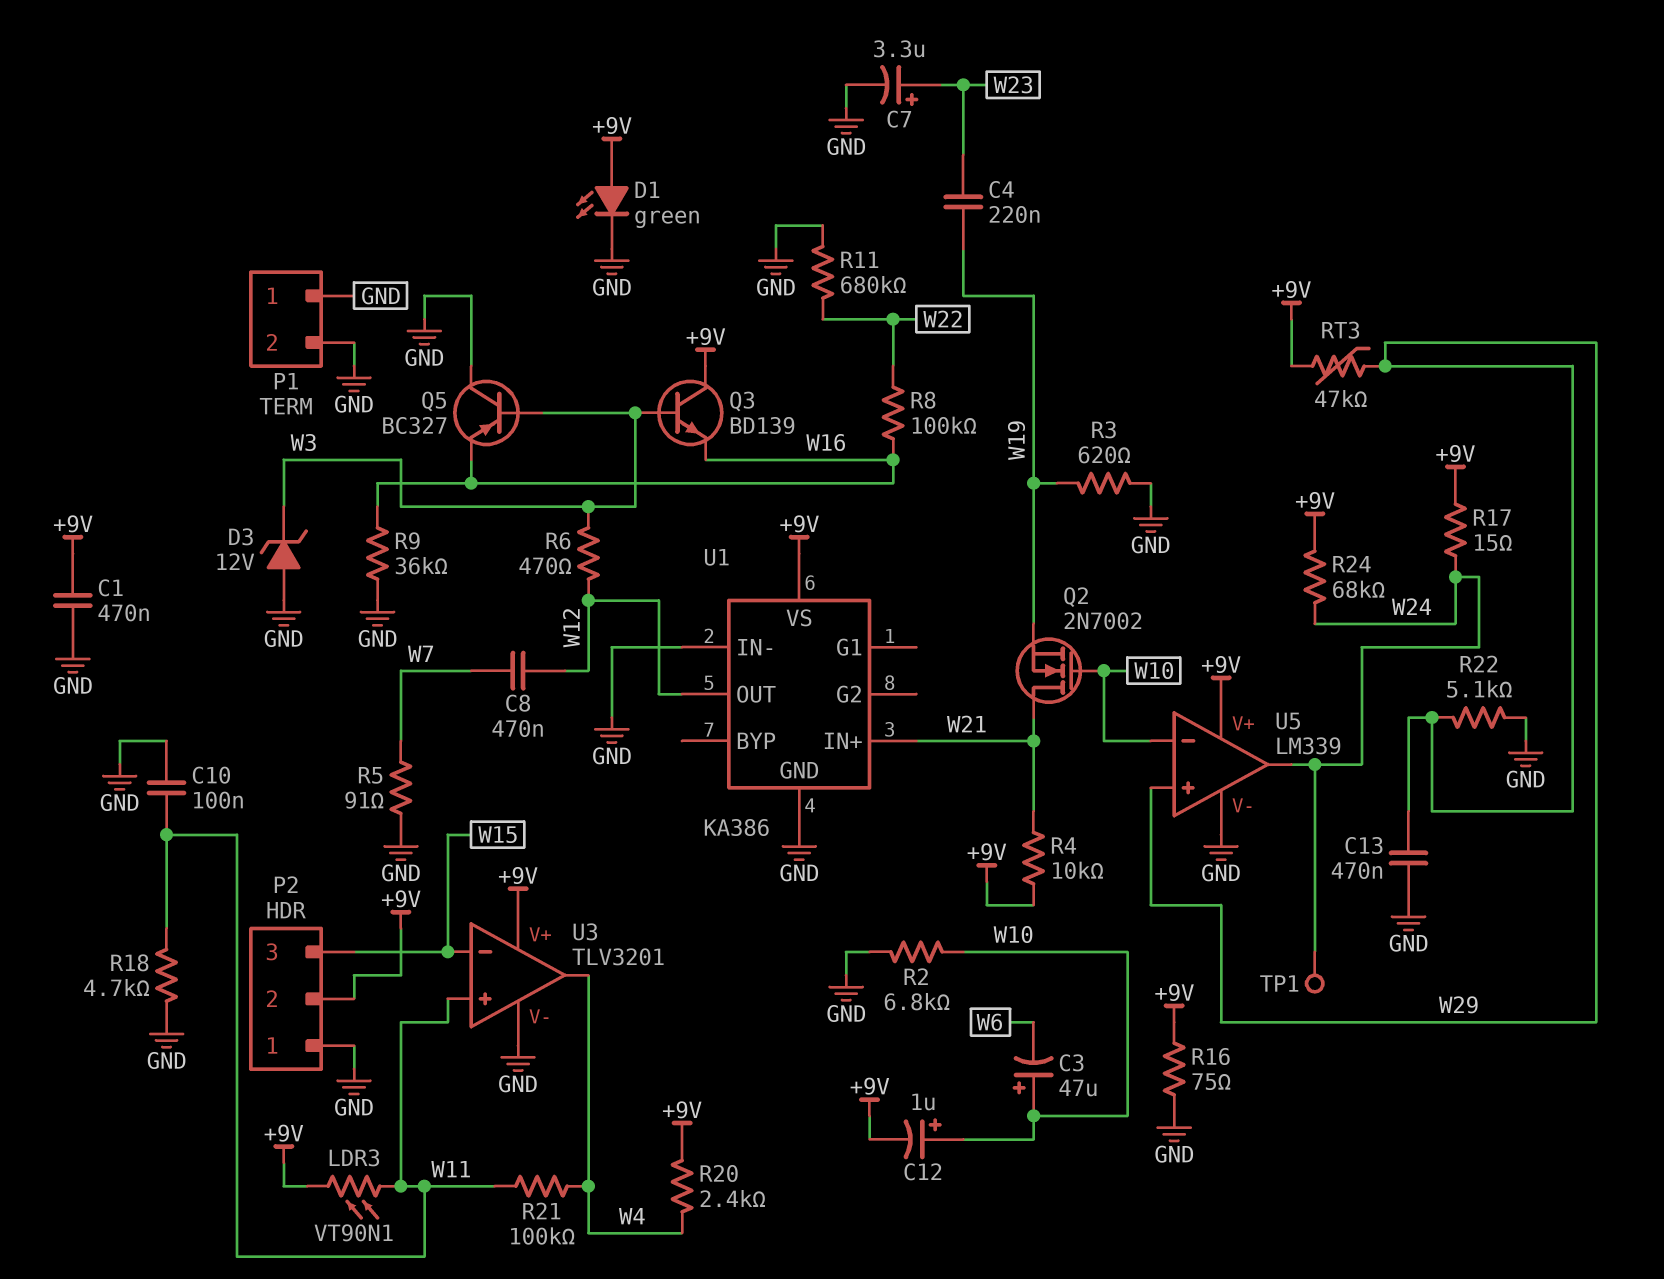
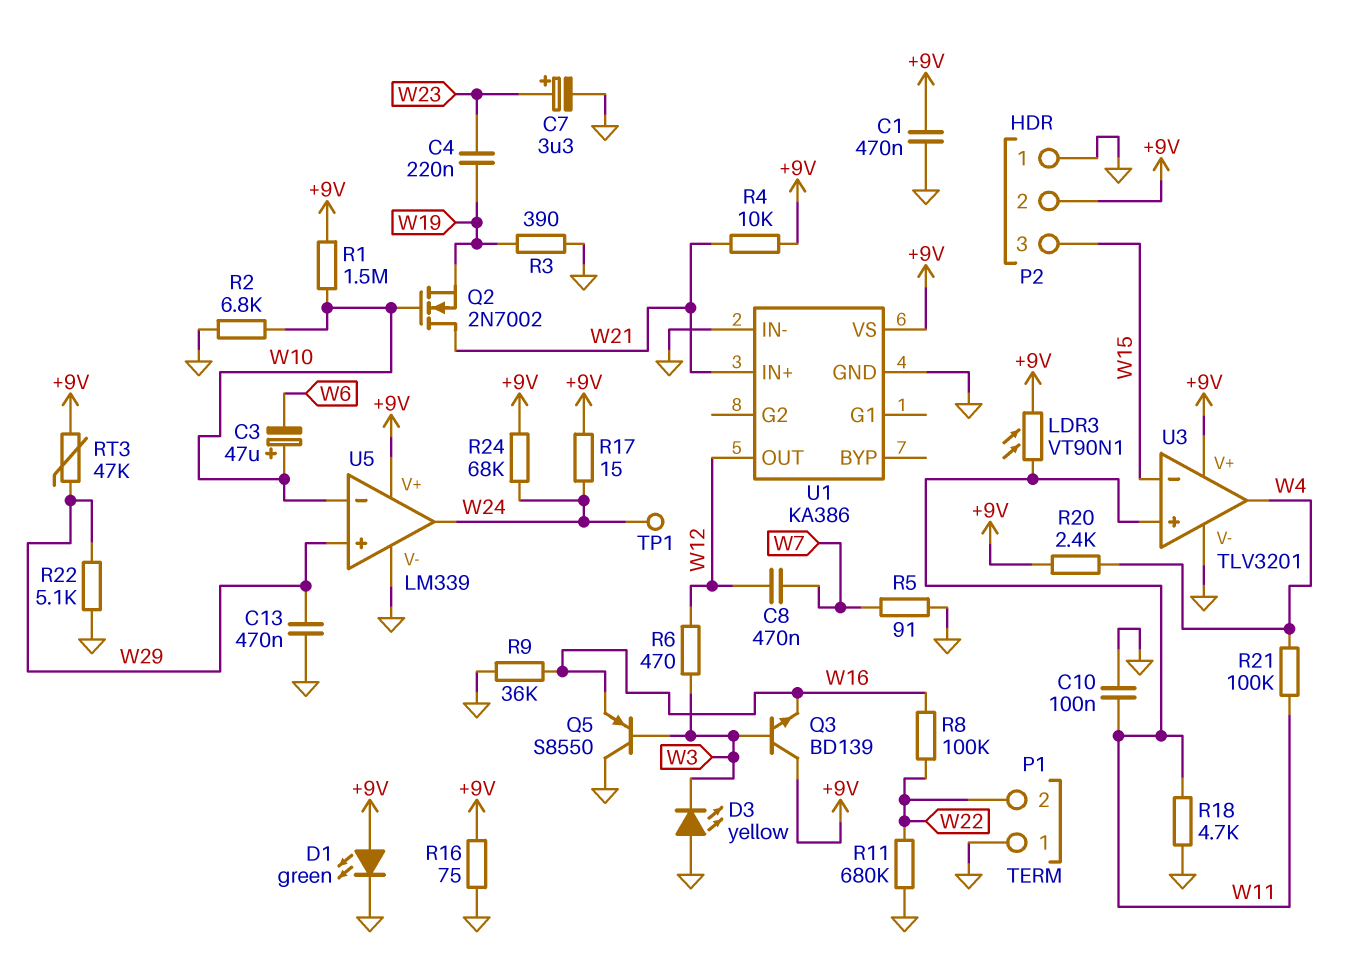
C12: 1uF (plus W10, minus +9V) -> none
D3: zener 12V (A GND, K W3) -> LED yellow (A GND, K W3)
P1 pin 2: GND -> W22
Q5: PNP BC327 (B W3, C GND, E W16) -> PNP S8550 (B W3, C GND, E W16)
R1: none -> 1.5M (+9V, W10)
R3: 620 (GND, W19) -> 390 (GND, W19)

